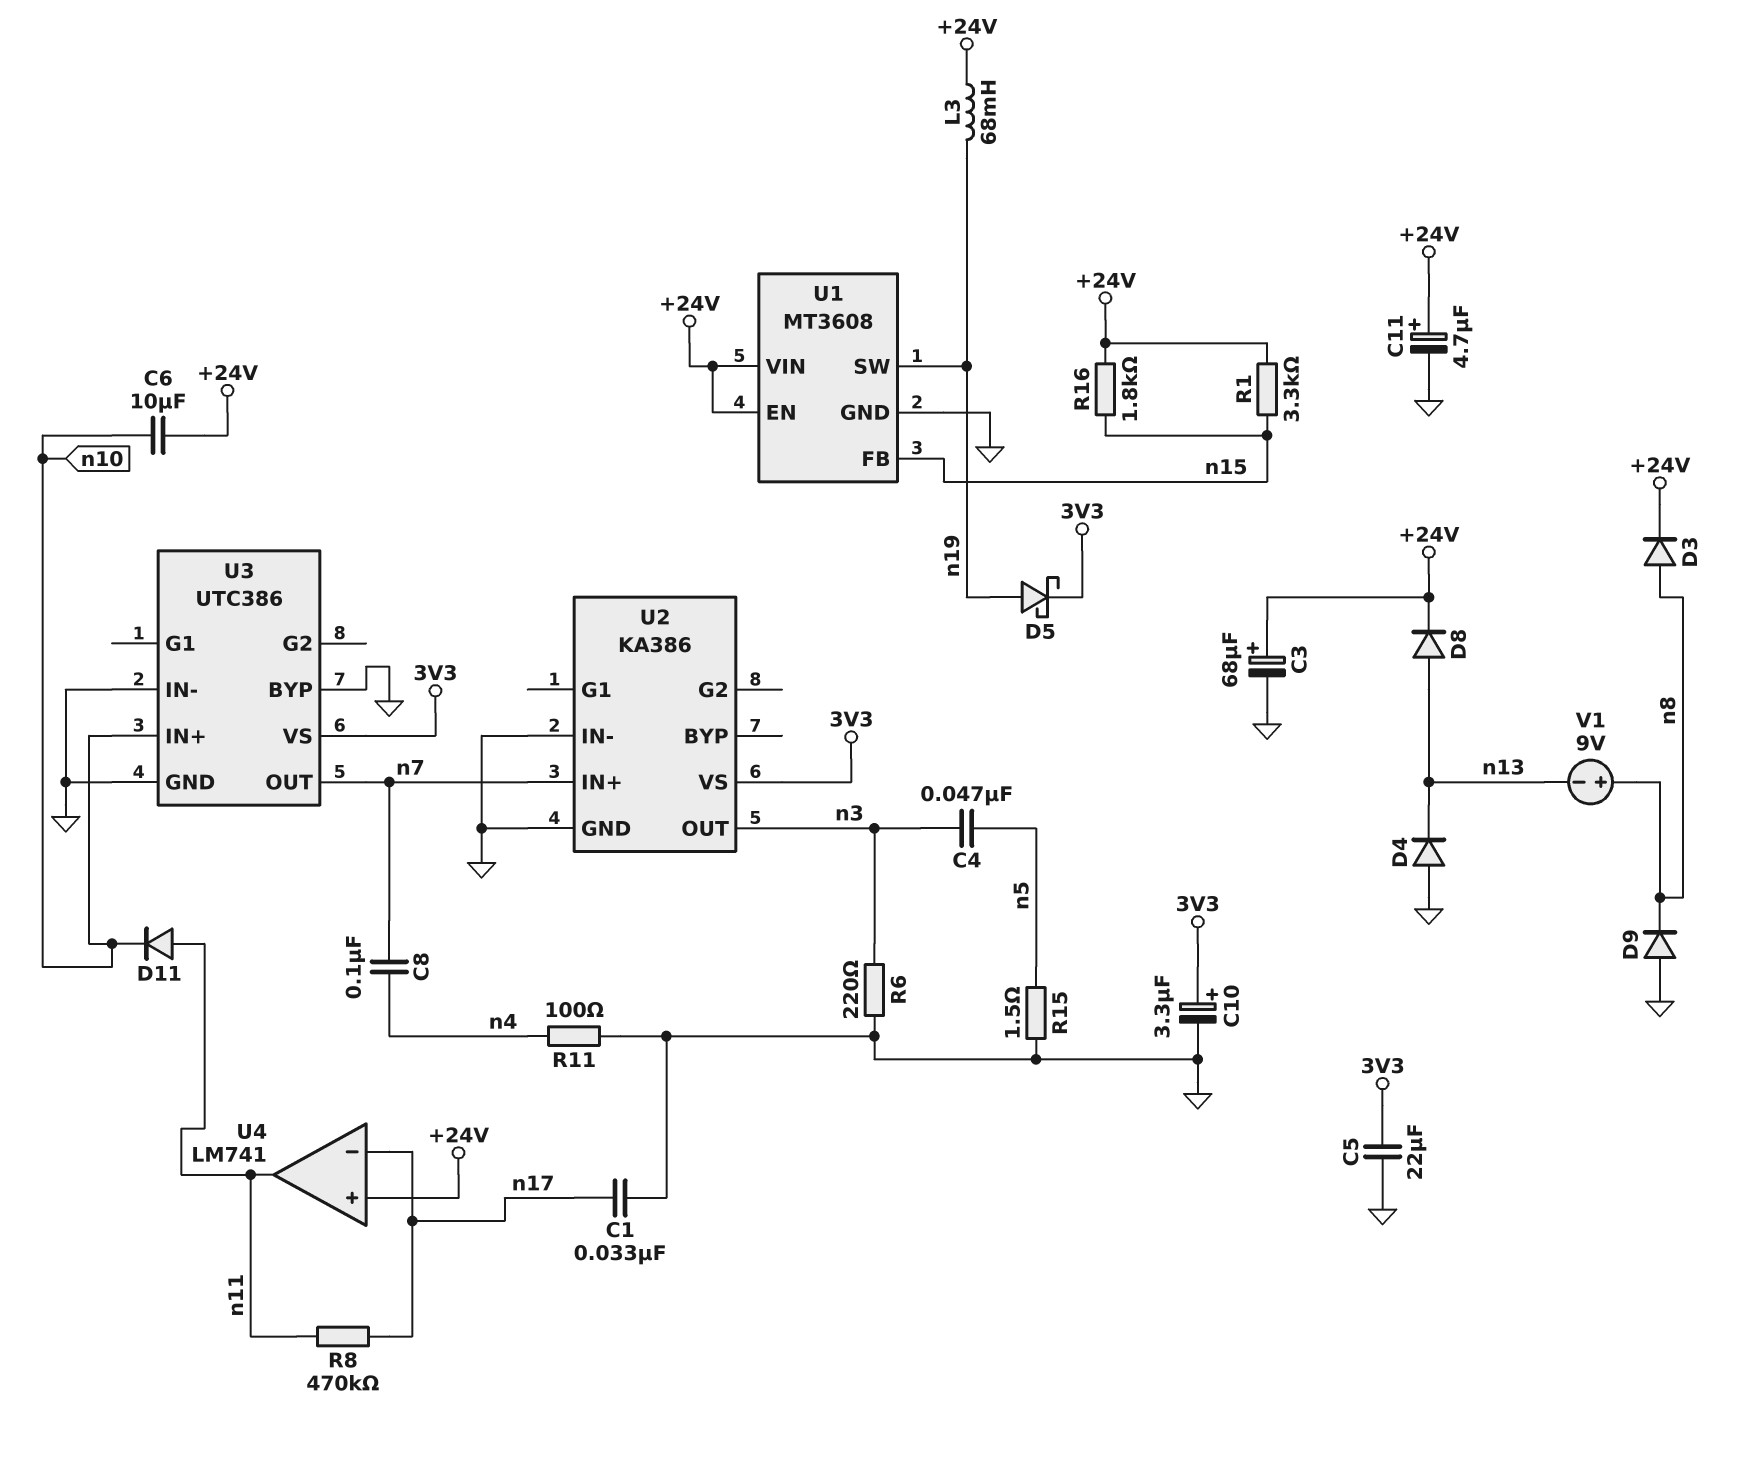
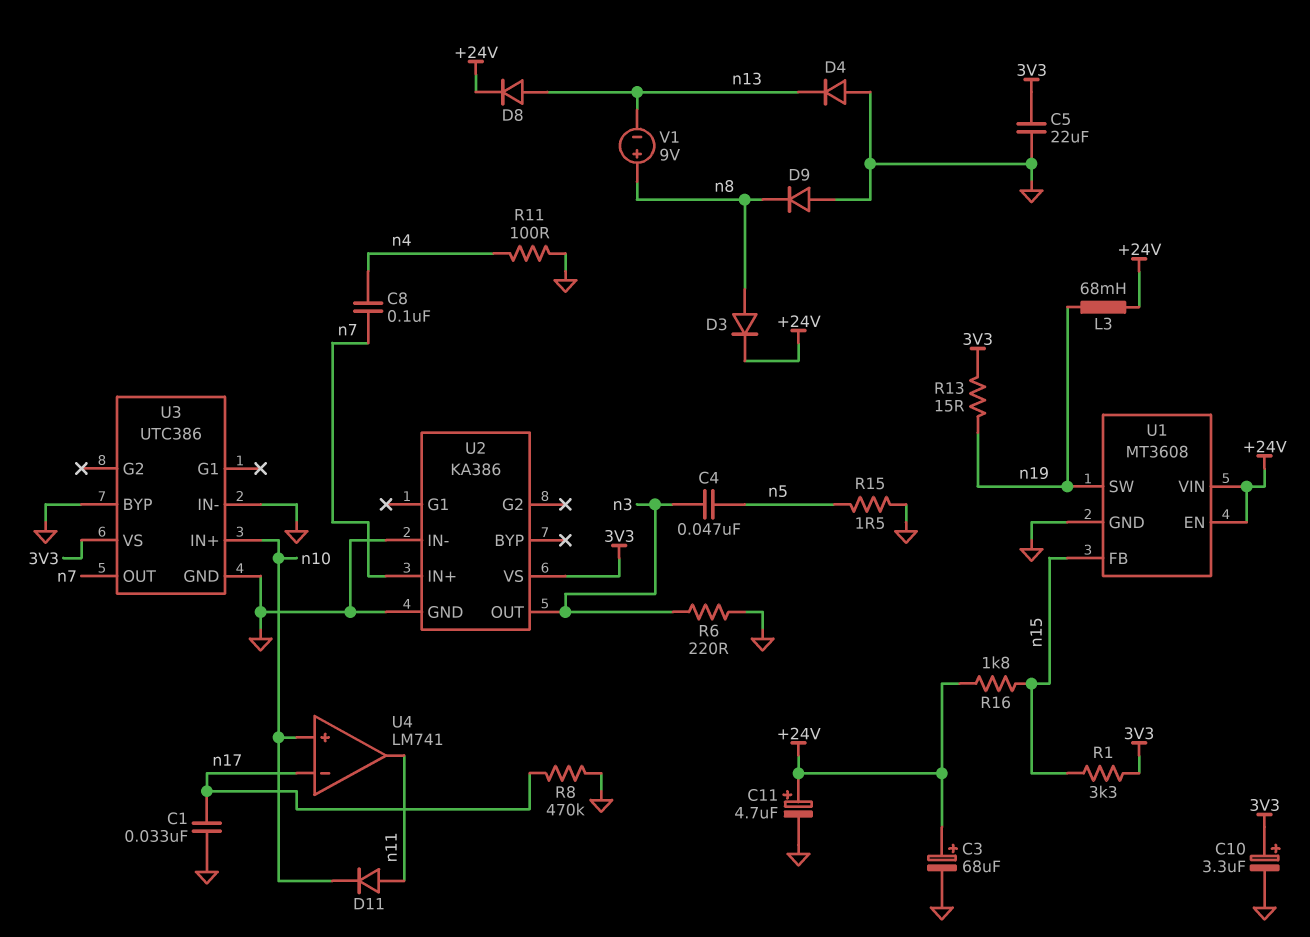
C6: 10uF (+24V, n10) -> none
D5: schottky (A n19, K 3V3) -> none
R1: 3.3k (+24V, n15) -> 3.3k (3V3, n15)
R8: 470k (n11, n17) -> 470k (GND, n17)
R13: none -> 15 (3V3, n19)
U4 pin in+: +24V -> n10

